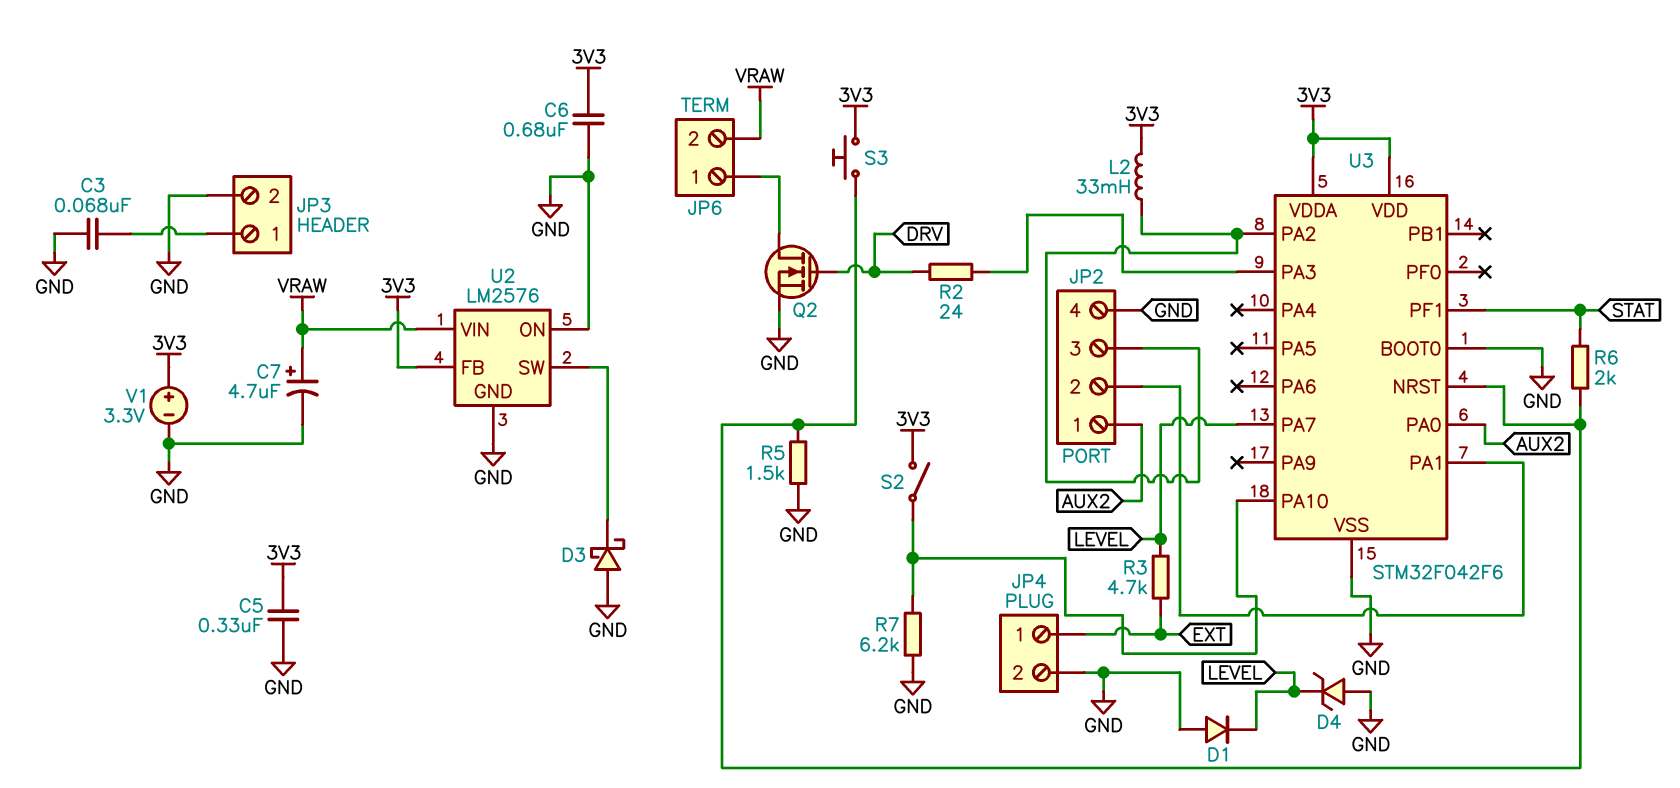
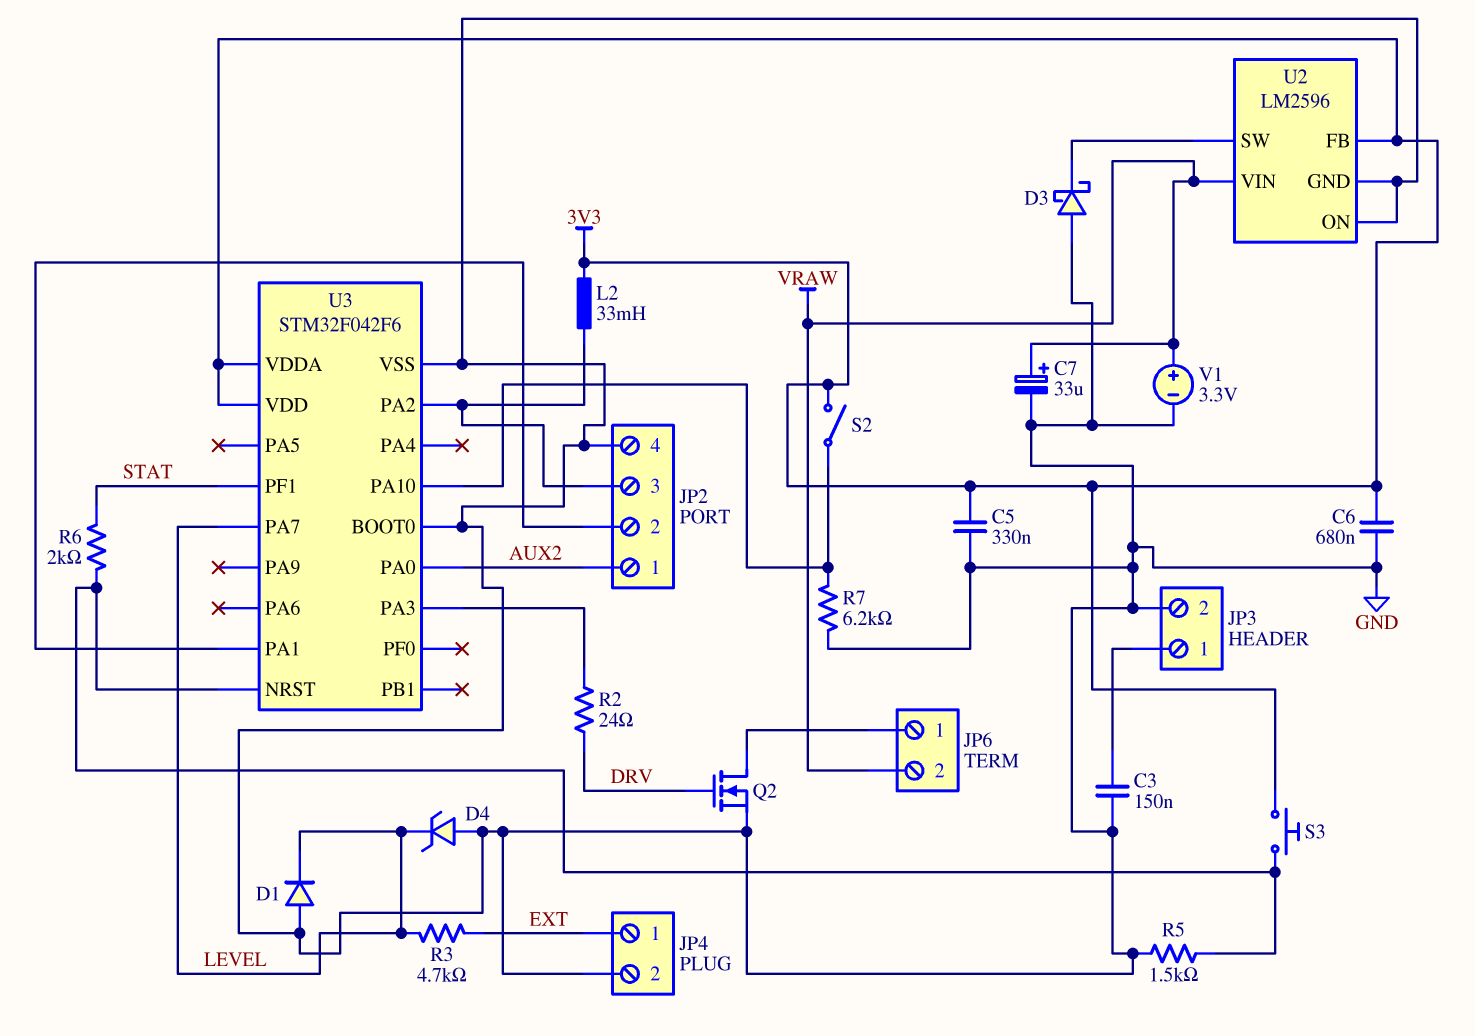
C3: 68nF (GND, JP3/1) -> 150nF (GND, JP3/1)
C7: 4.7uF (plus VRAW, minus GND) -> 33uF (plus VRAW, minus GND)
U2: LM2576 -> LM2596
V1: 3.3V (plus 3V3, minus GND) -> 3.3V (plus VRAW, minus GND)

